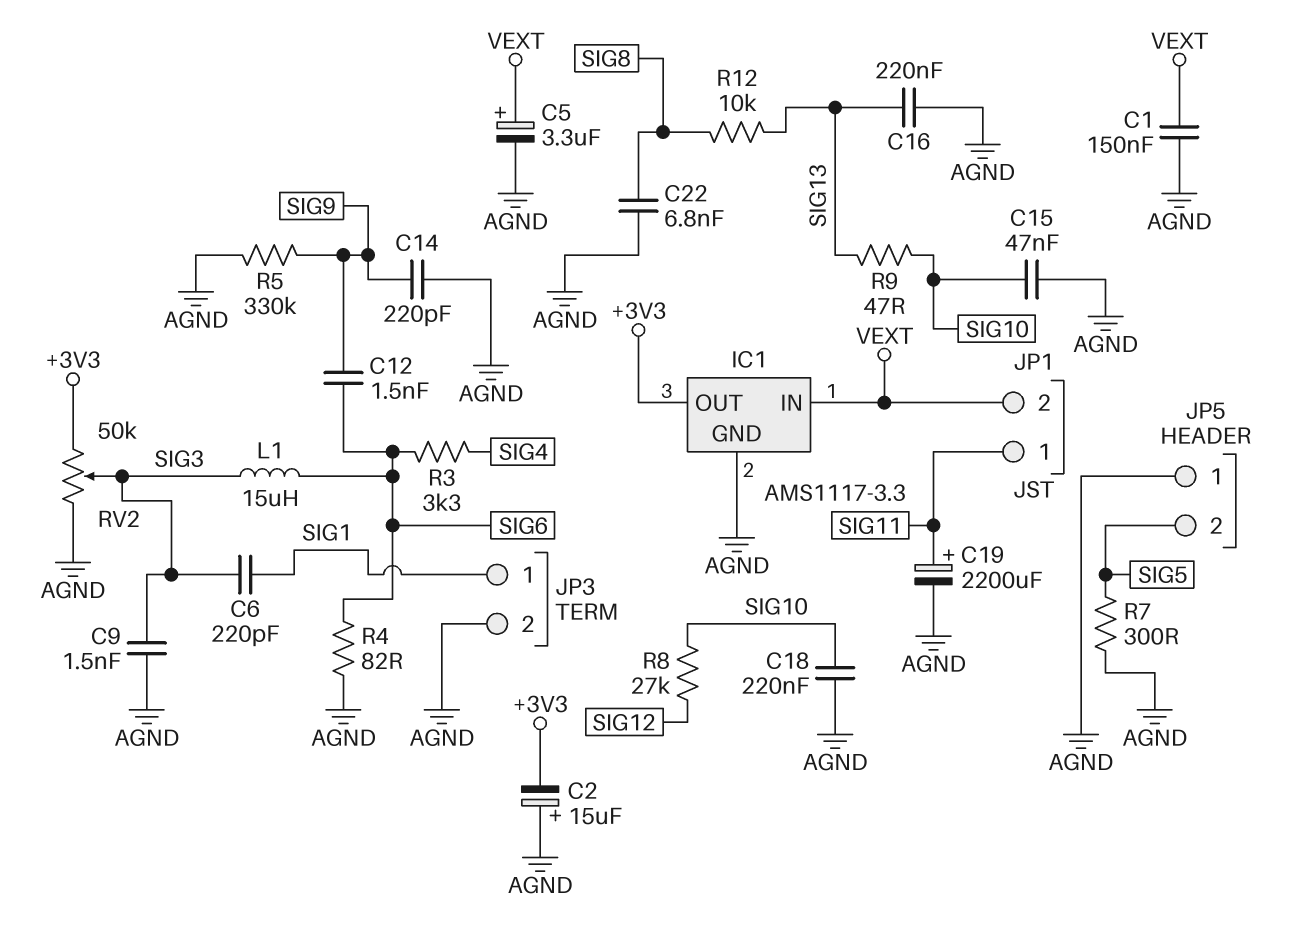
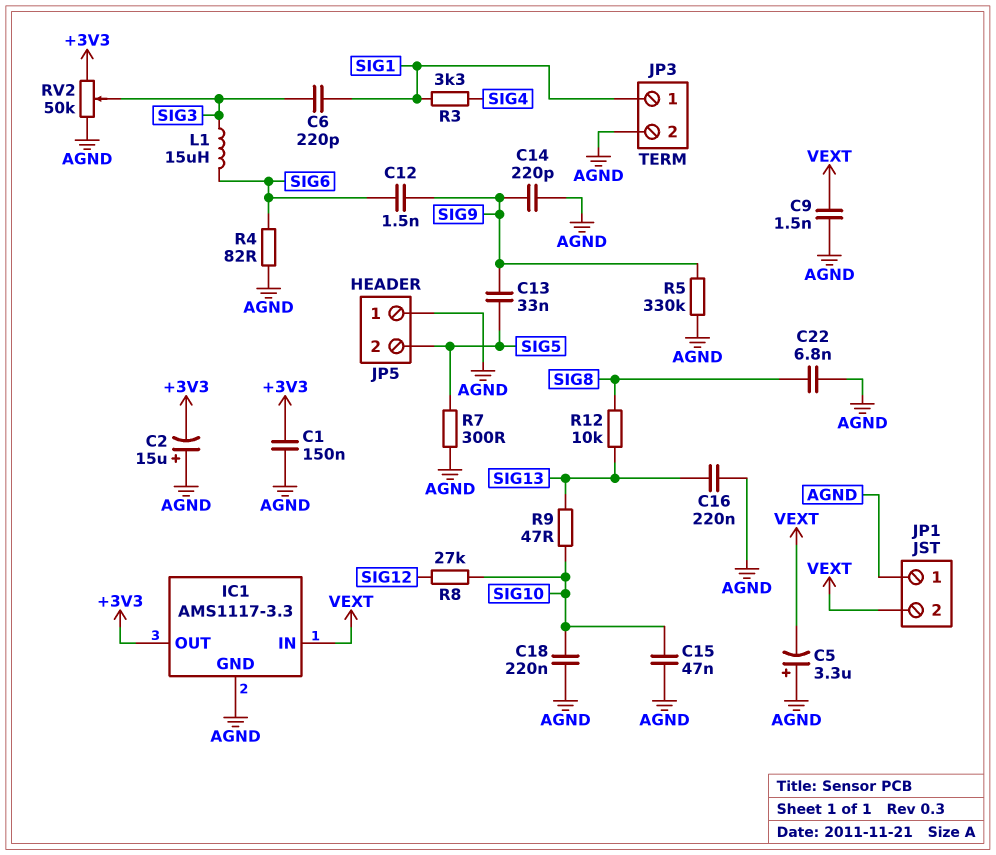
C1: 150nF (AGND, VEXT) -> 150nF (+3V3, AGND)
C5: 3.3uF (plus VEXT, minus AGND) -> 3.3uF (plus AGND, minus VEXT)
C9: 1.5nF (AGND, SIG3) -> 1.5nF (AGND, VEXT)
C13: none -> 33nF (SIG5, SIG9)
C19: 2200uF (plus SIG11, minus AGND) -> none
JP1 pin 1: SIG11 -> AGND
R3: 3.3k (SIG4, SIG6) -> 3.3k (SIG1, SIG4)

